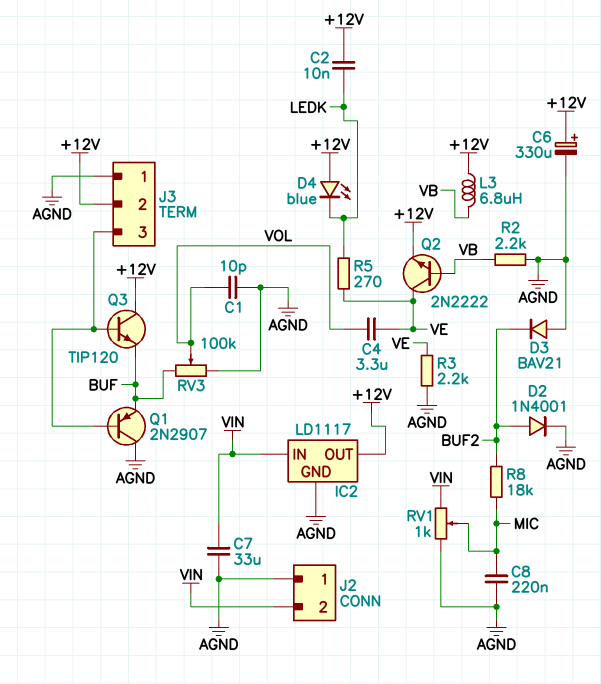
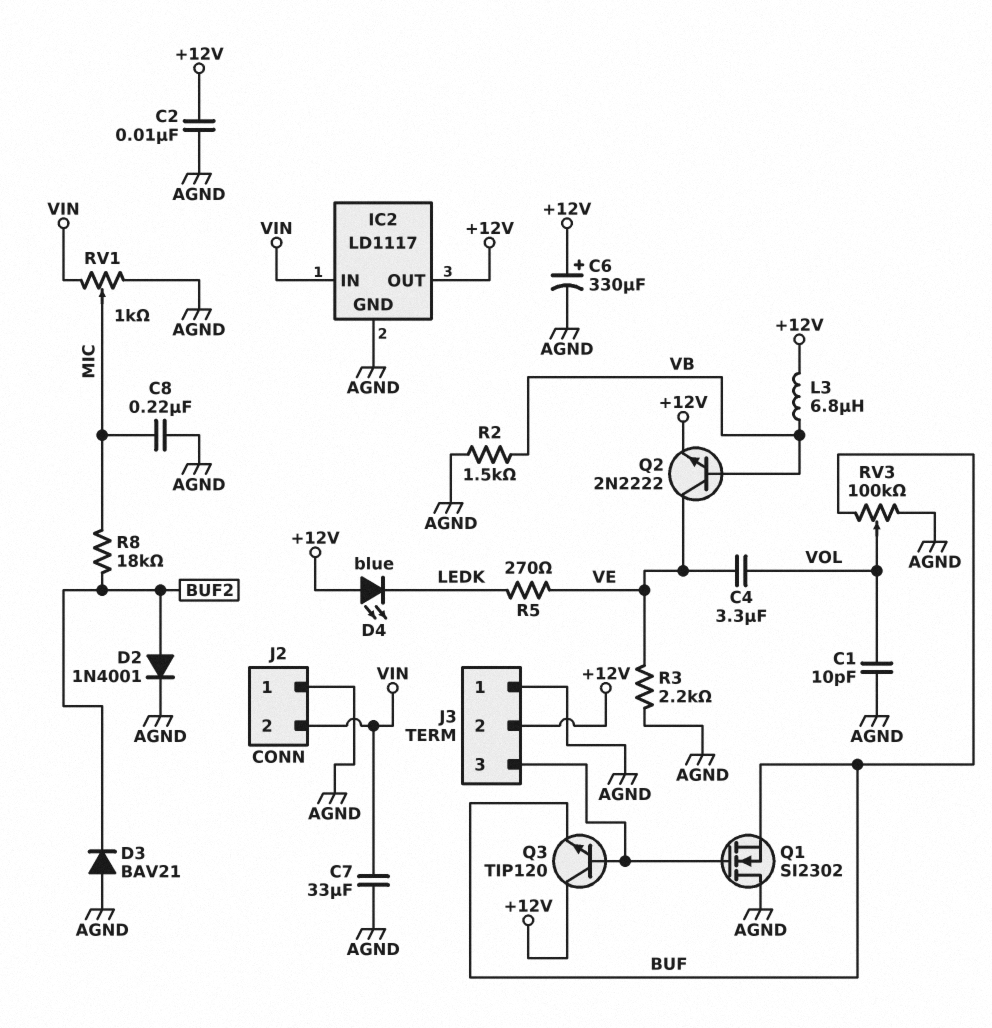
C2: 10nF (+12V, LEDK) -> 10nF (+12V, AGND)
Q1: PNP 2N2907 (B J3/3, C AGND, E BUF) -> NMOS SI2302 (G J3/3, D AGND, S BUF)
R2: 2.2k (AGND, VB) -> 1.5k (AGND, VB)

